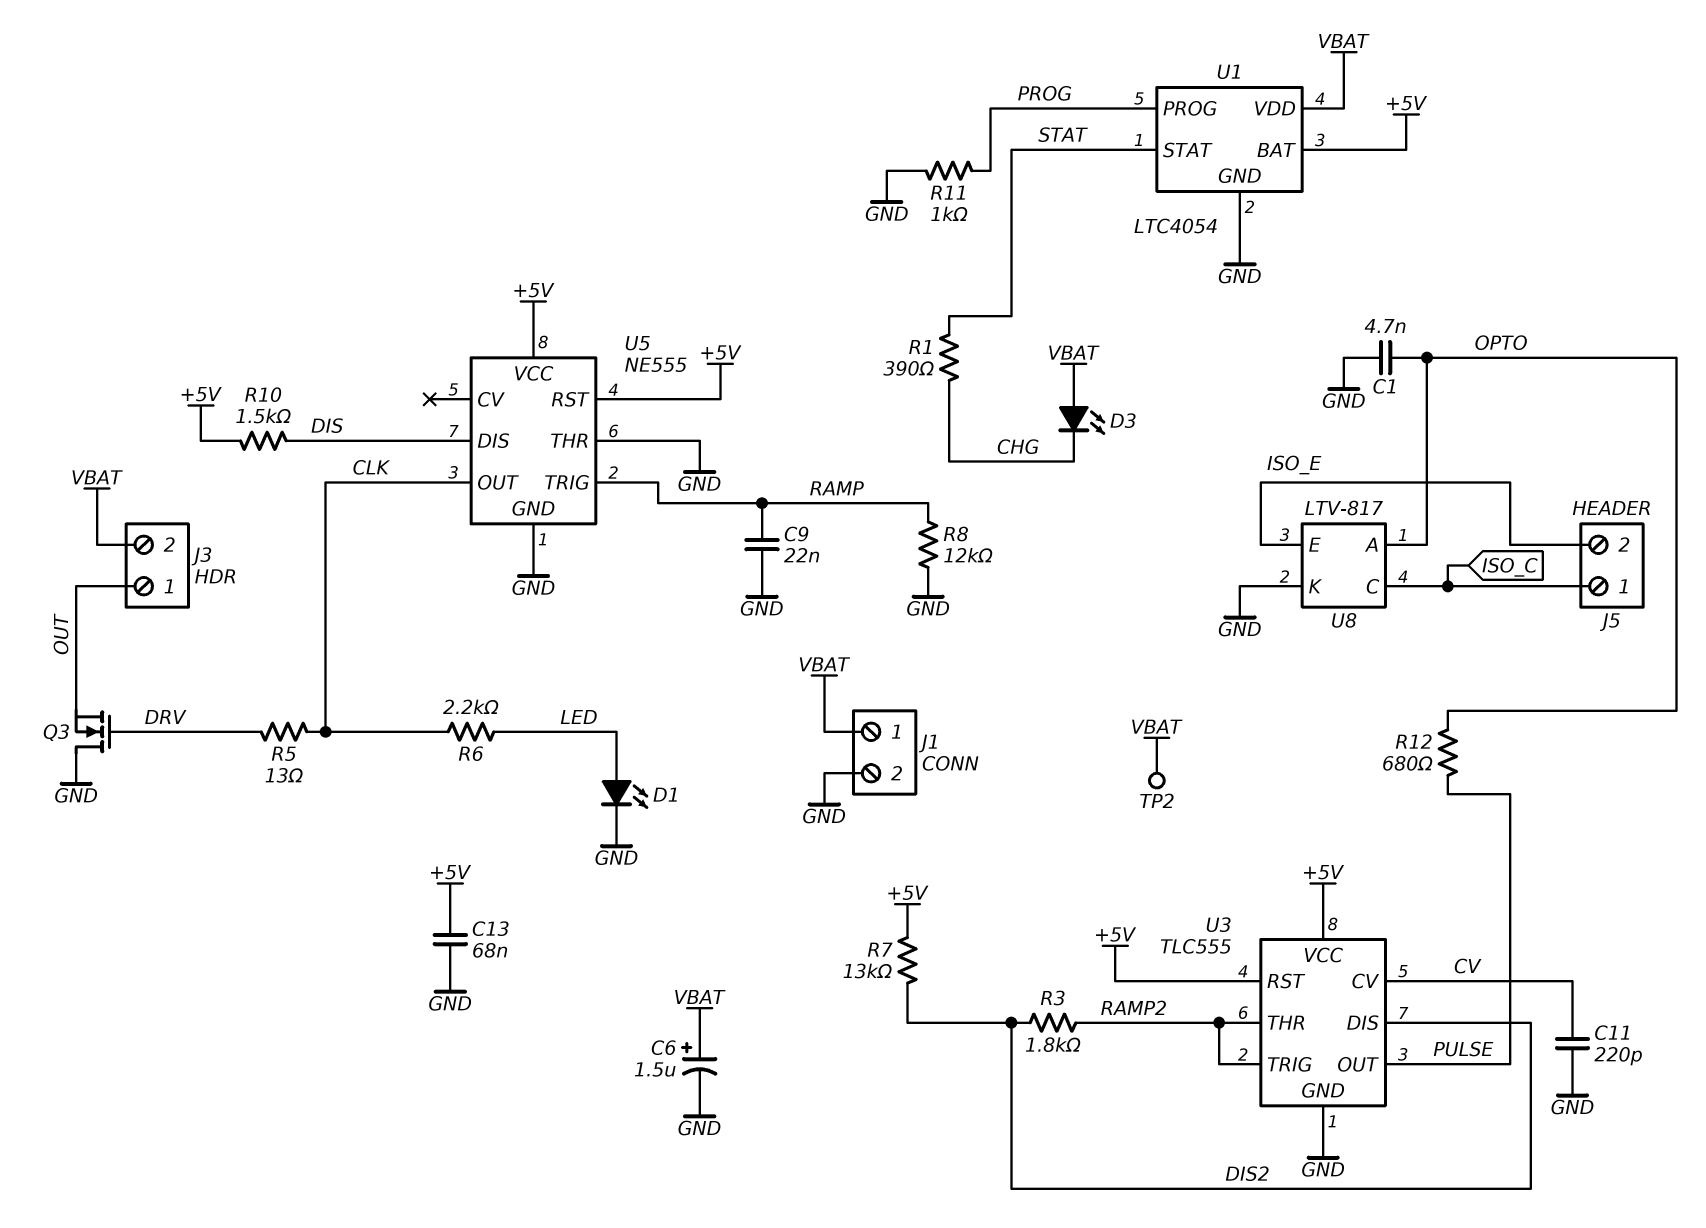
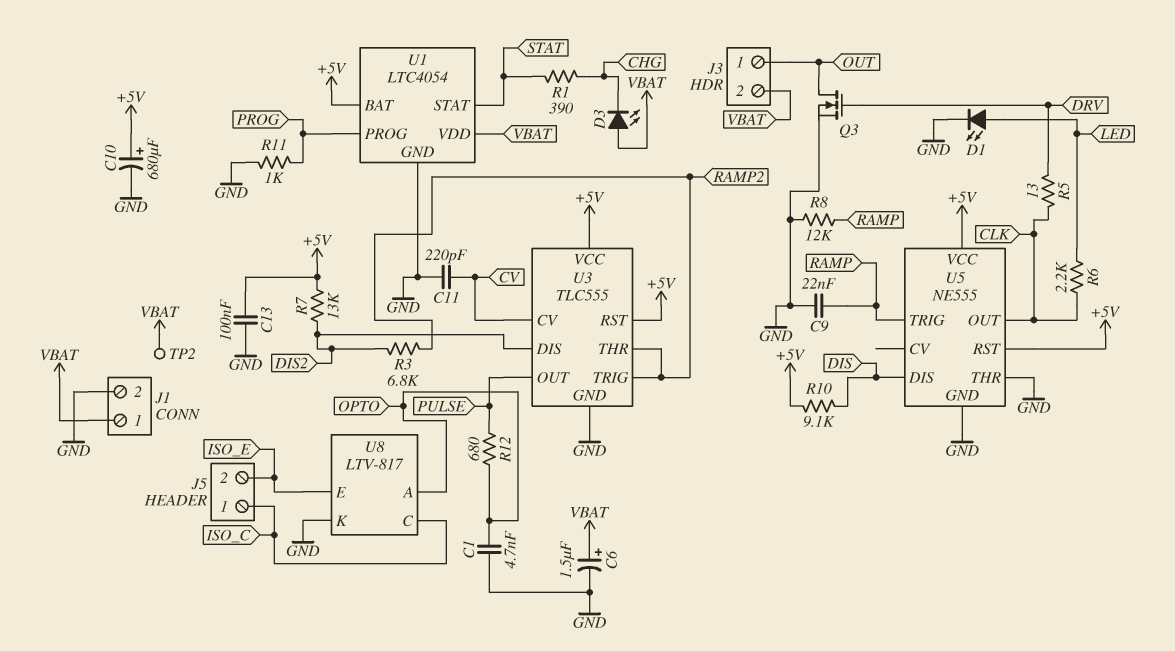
C10: none -> 680uF (plus +5V, minus GND)
C13: 68nF (+5V, GND) -> 100nF (+5V, GND)
Q3: NMOS (G DRV, D GND, S OUT) -> NMOS (G DRV, D OUT, S GND)
R3: 1.8k (DIS2, RAMP2) -> 6.8k (DIS2, RAMP2)
R10: 1.5k (+5V, DIS) -> 9.1k (+5V, DIS)

